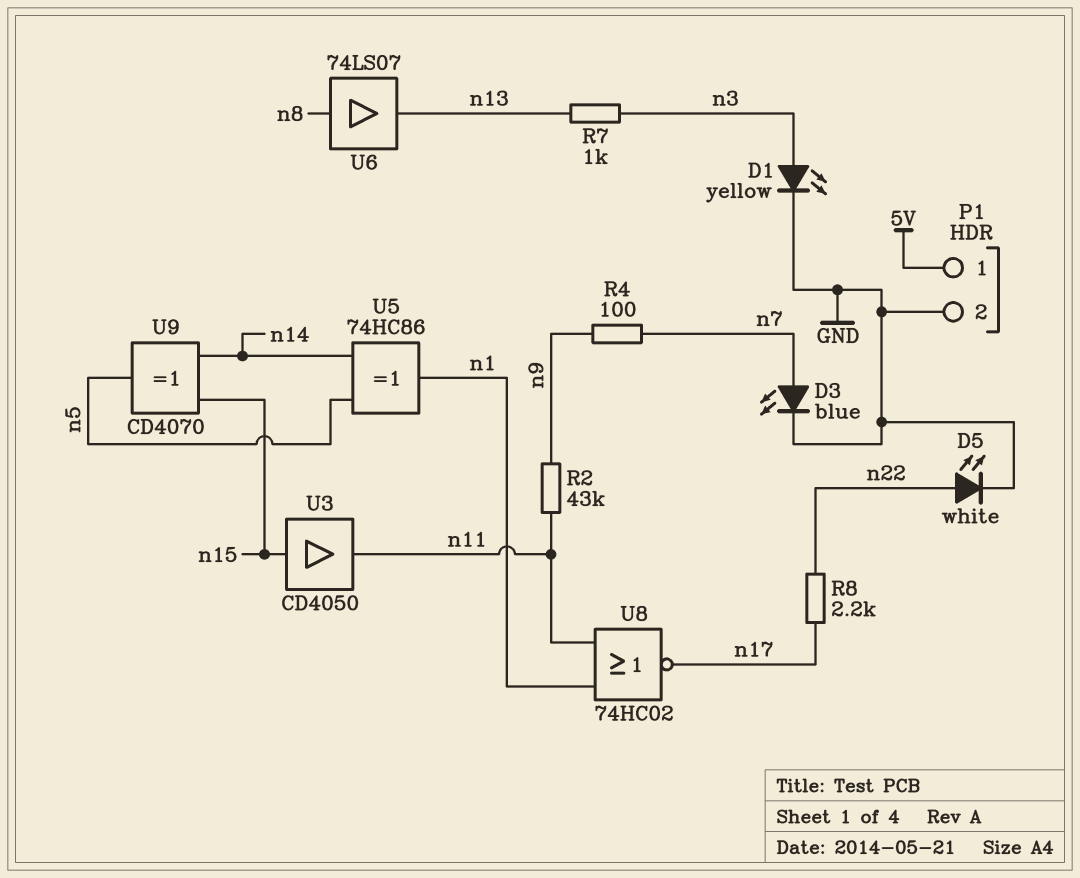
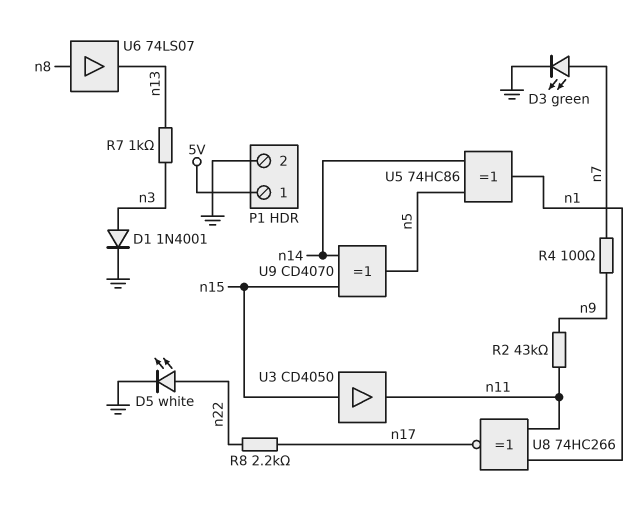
D1: LED yellow (A n3, K GND) -> diode 1N4001 (A n3, K GND)
D3: LED blue (A n7, K GND) -> LED green (A n7, K GND)
U8: NOR 74HC02 (in n1, in n11, out n17) -> XNOR 74HC266 (in n1, in n11, out n17)

